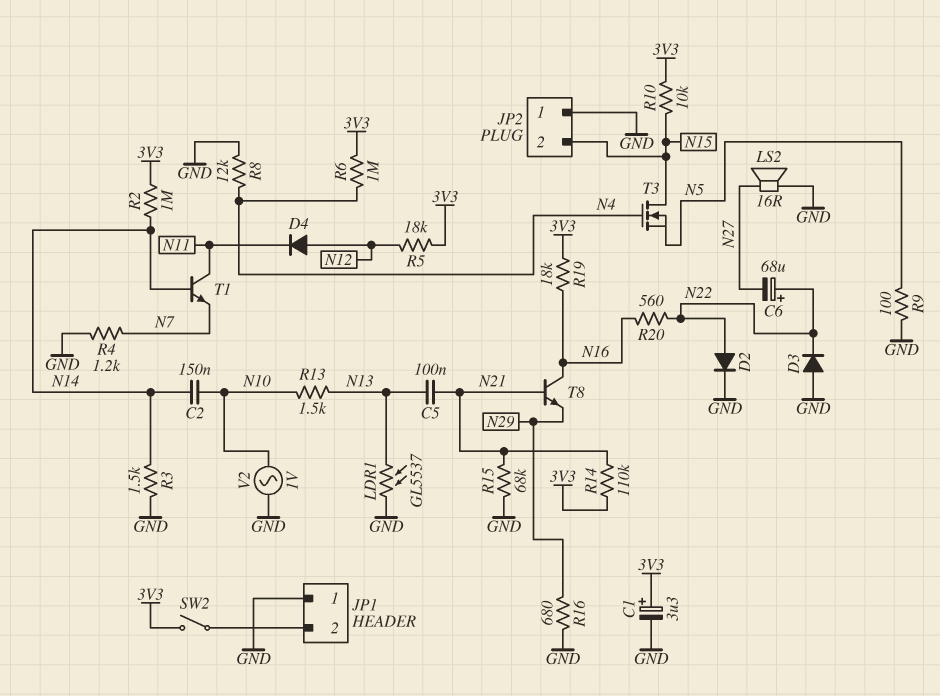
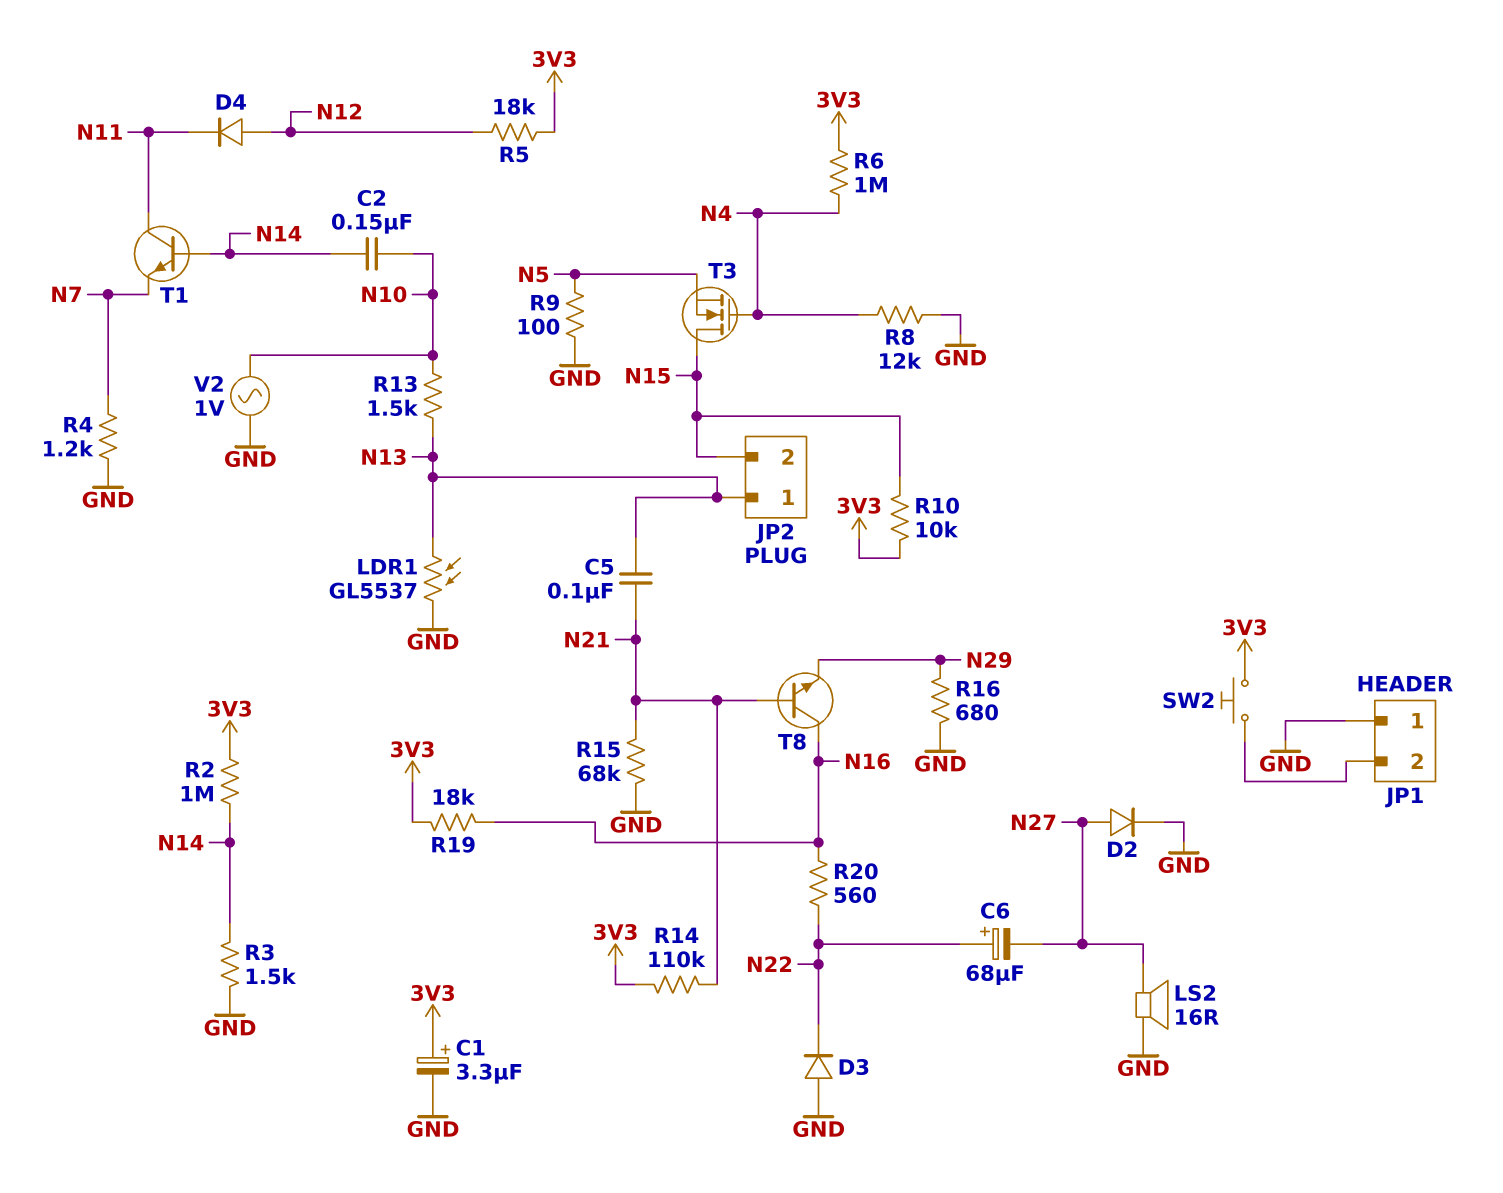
D2: diode (A N22, K GND) -> diode (A N27, K GND)
JP2 pin 1: GND -> N13
SW2: switch (3V3, JP1/2) -> button (3V3, JP1/2)

